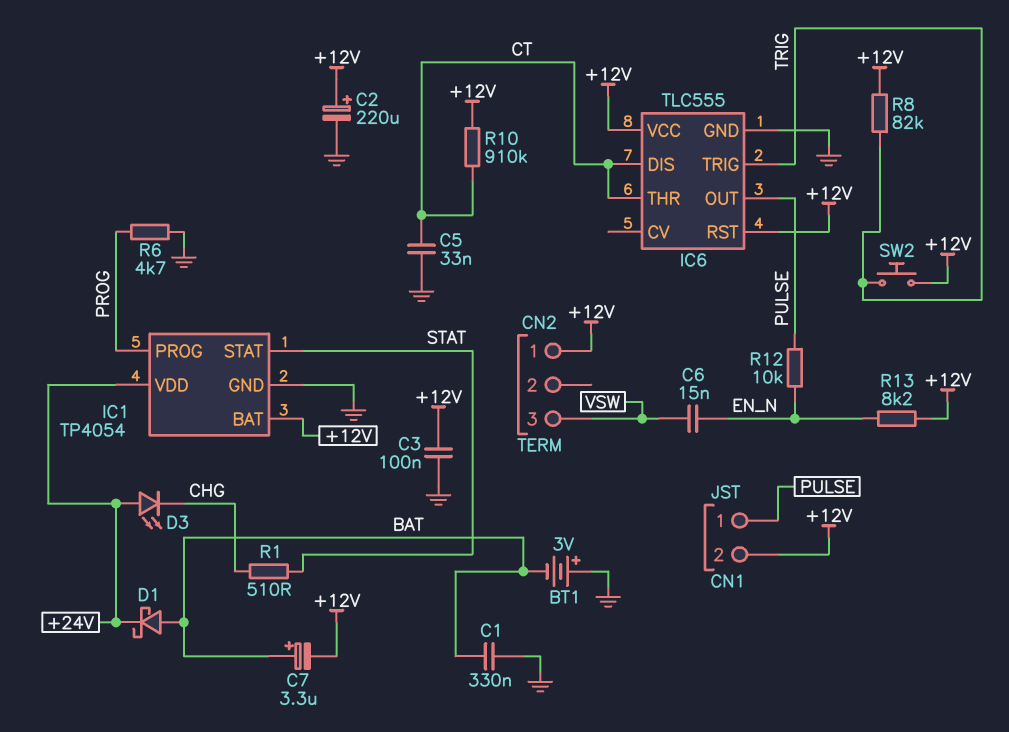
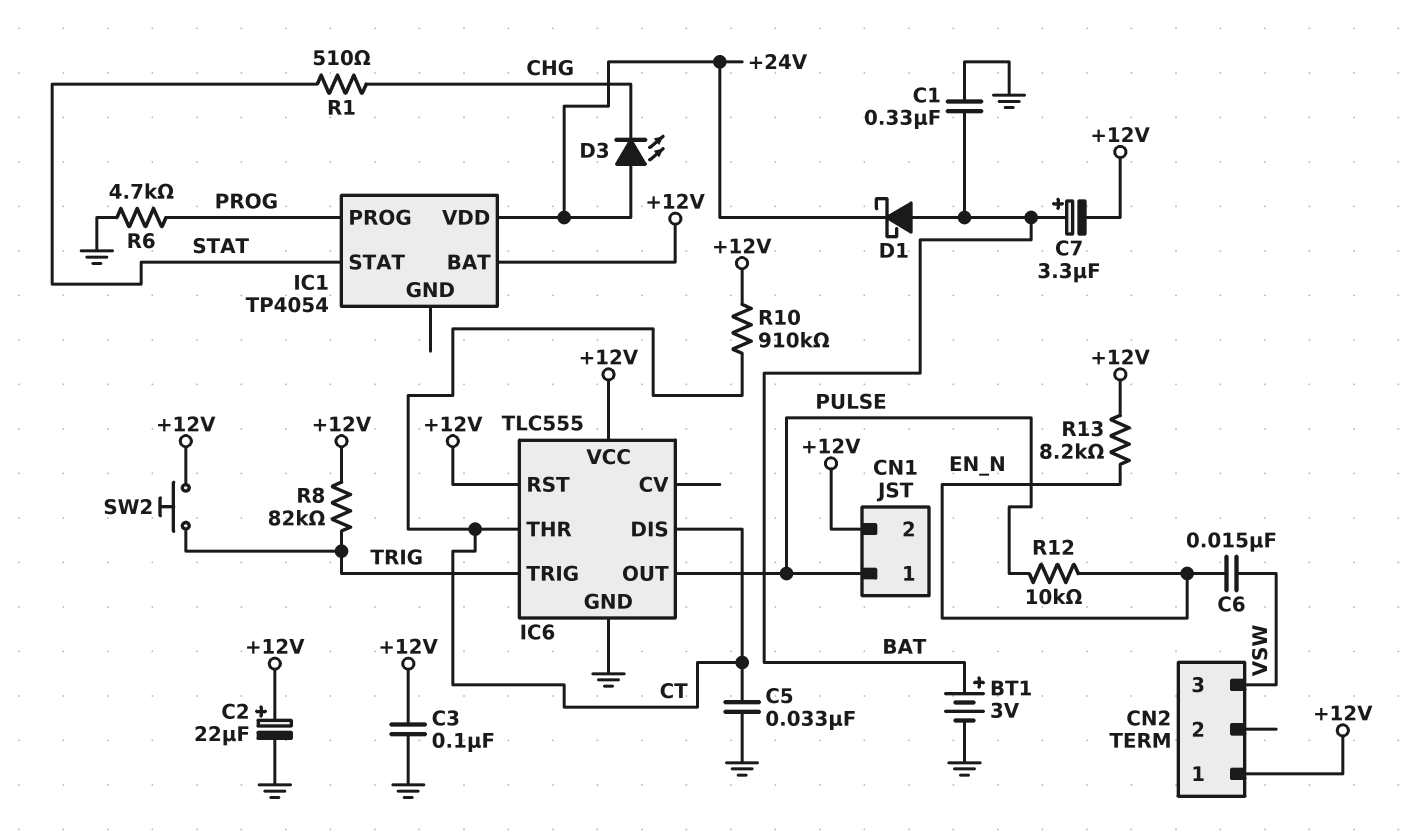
BT1: 3V (plus GND, minus BAT) -> 3V (plus BAT, minus GND)
C2: 220uF (plus +12V, minus GND) -> 22uF (plus +12V, minus GND)
IC1 pin GND: GND -> none

